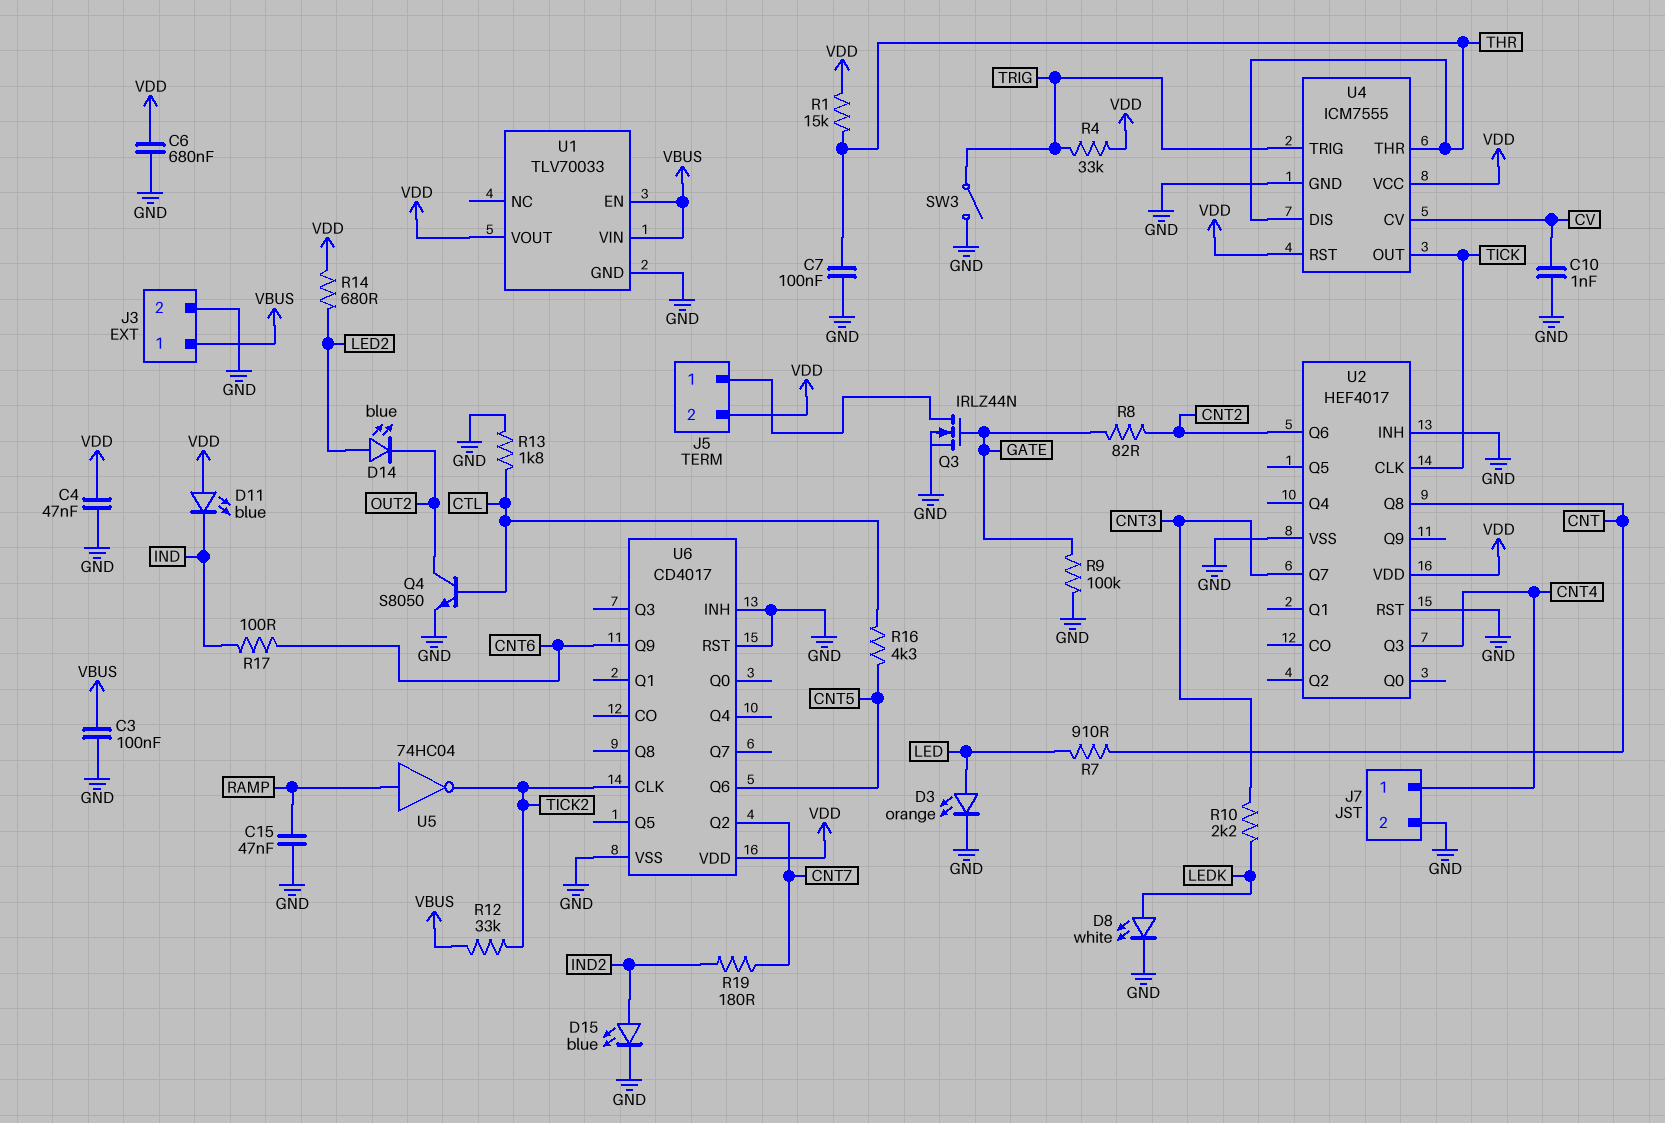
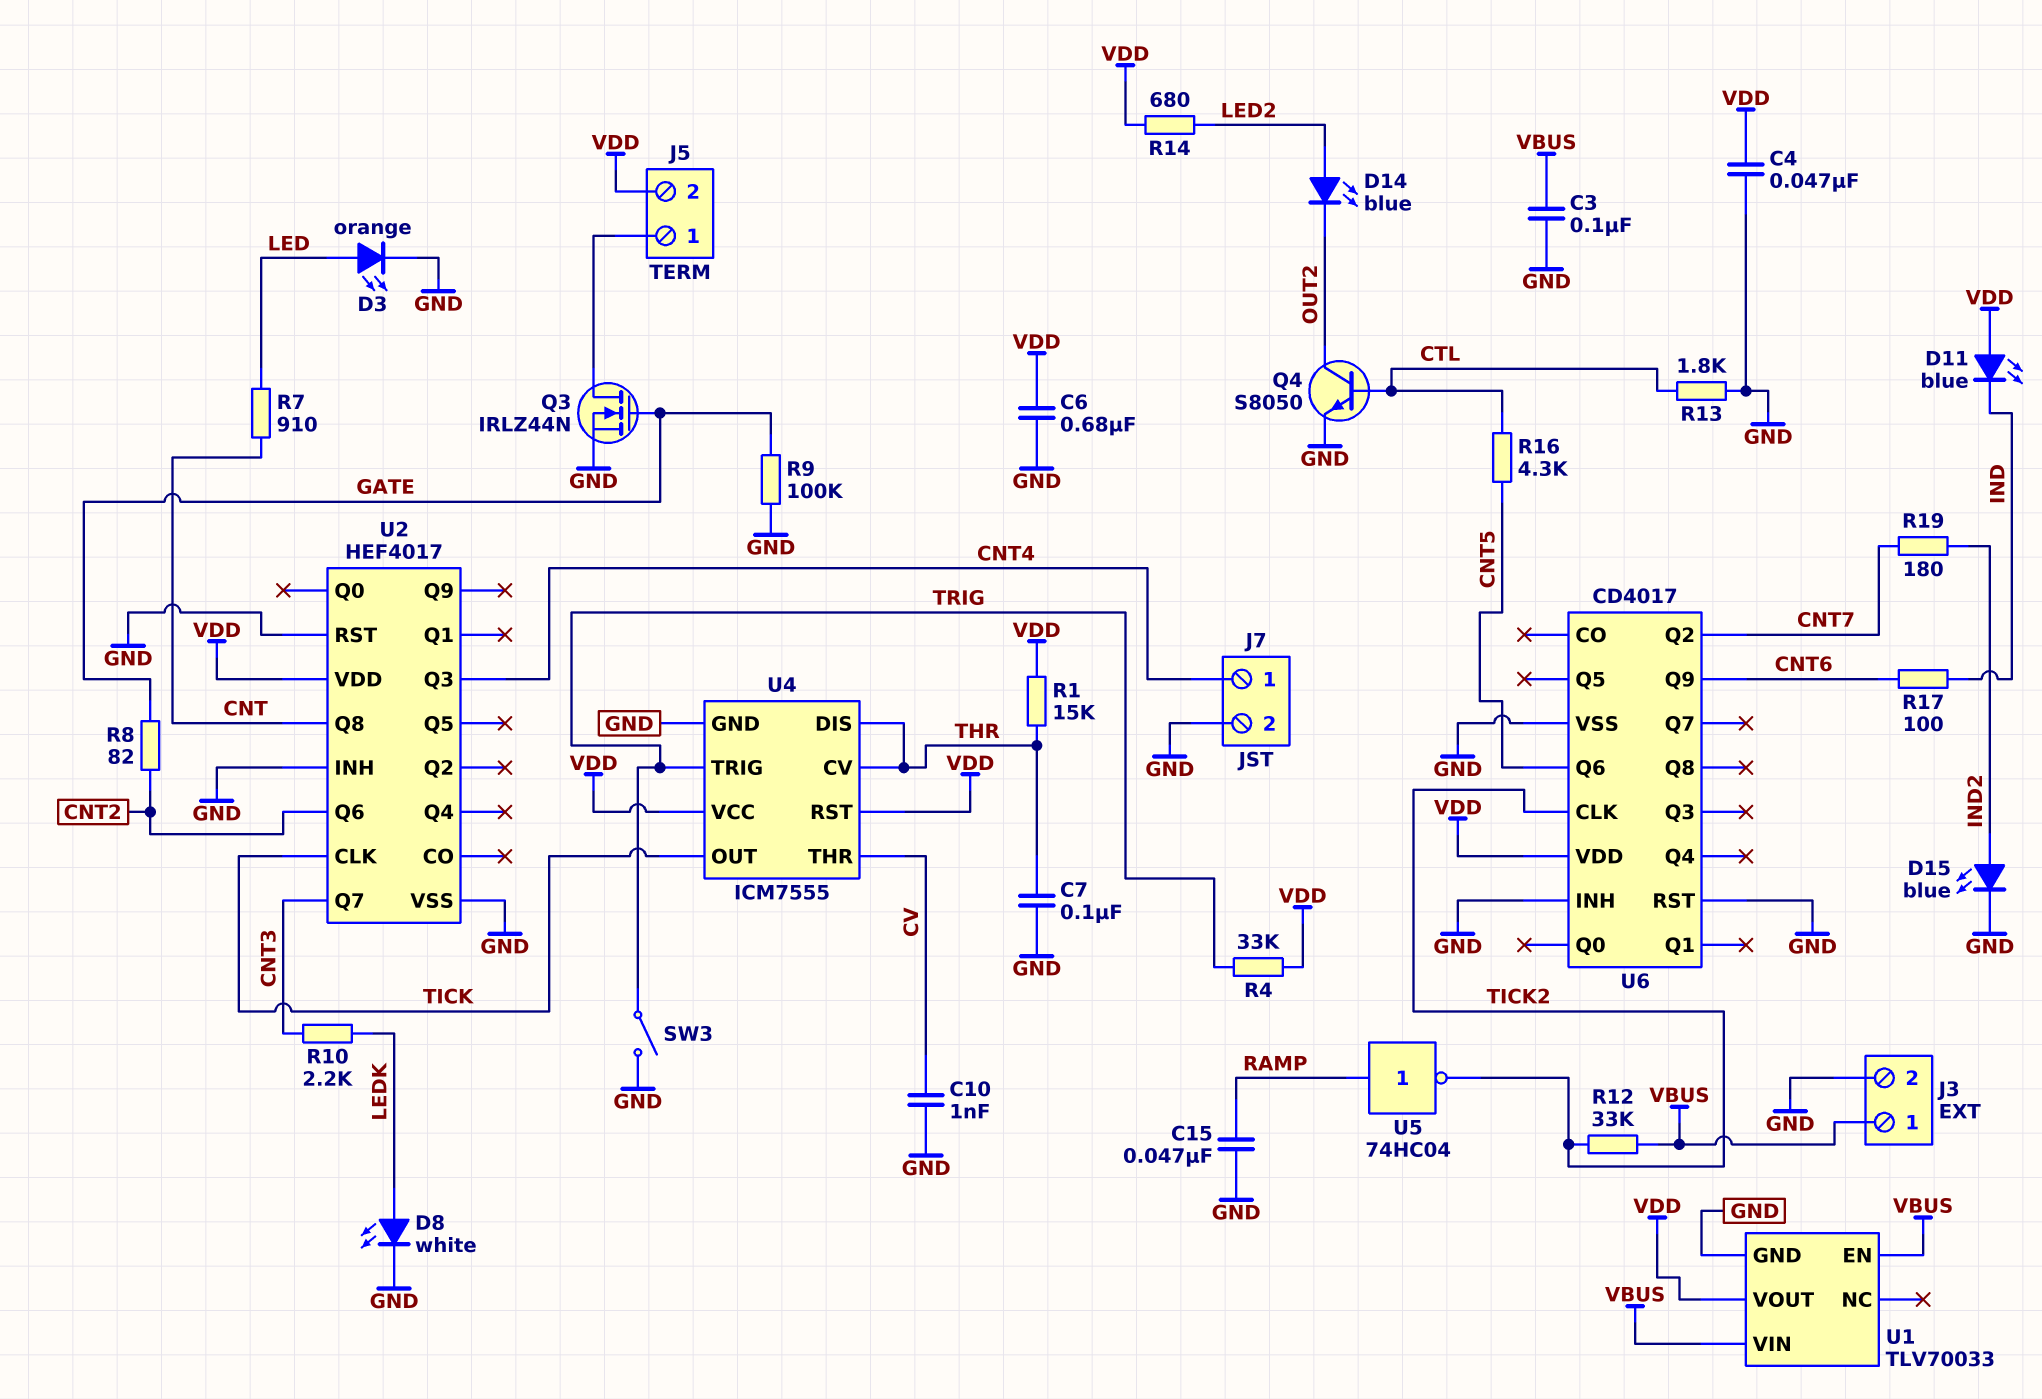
U4 pin CV: CV -> THR
U4 pin THR: THR -> CV

